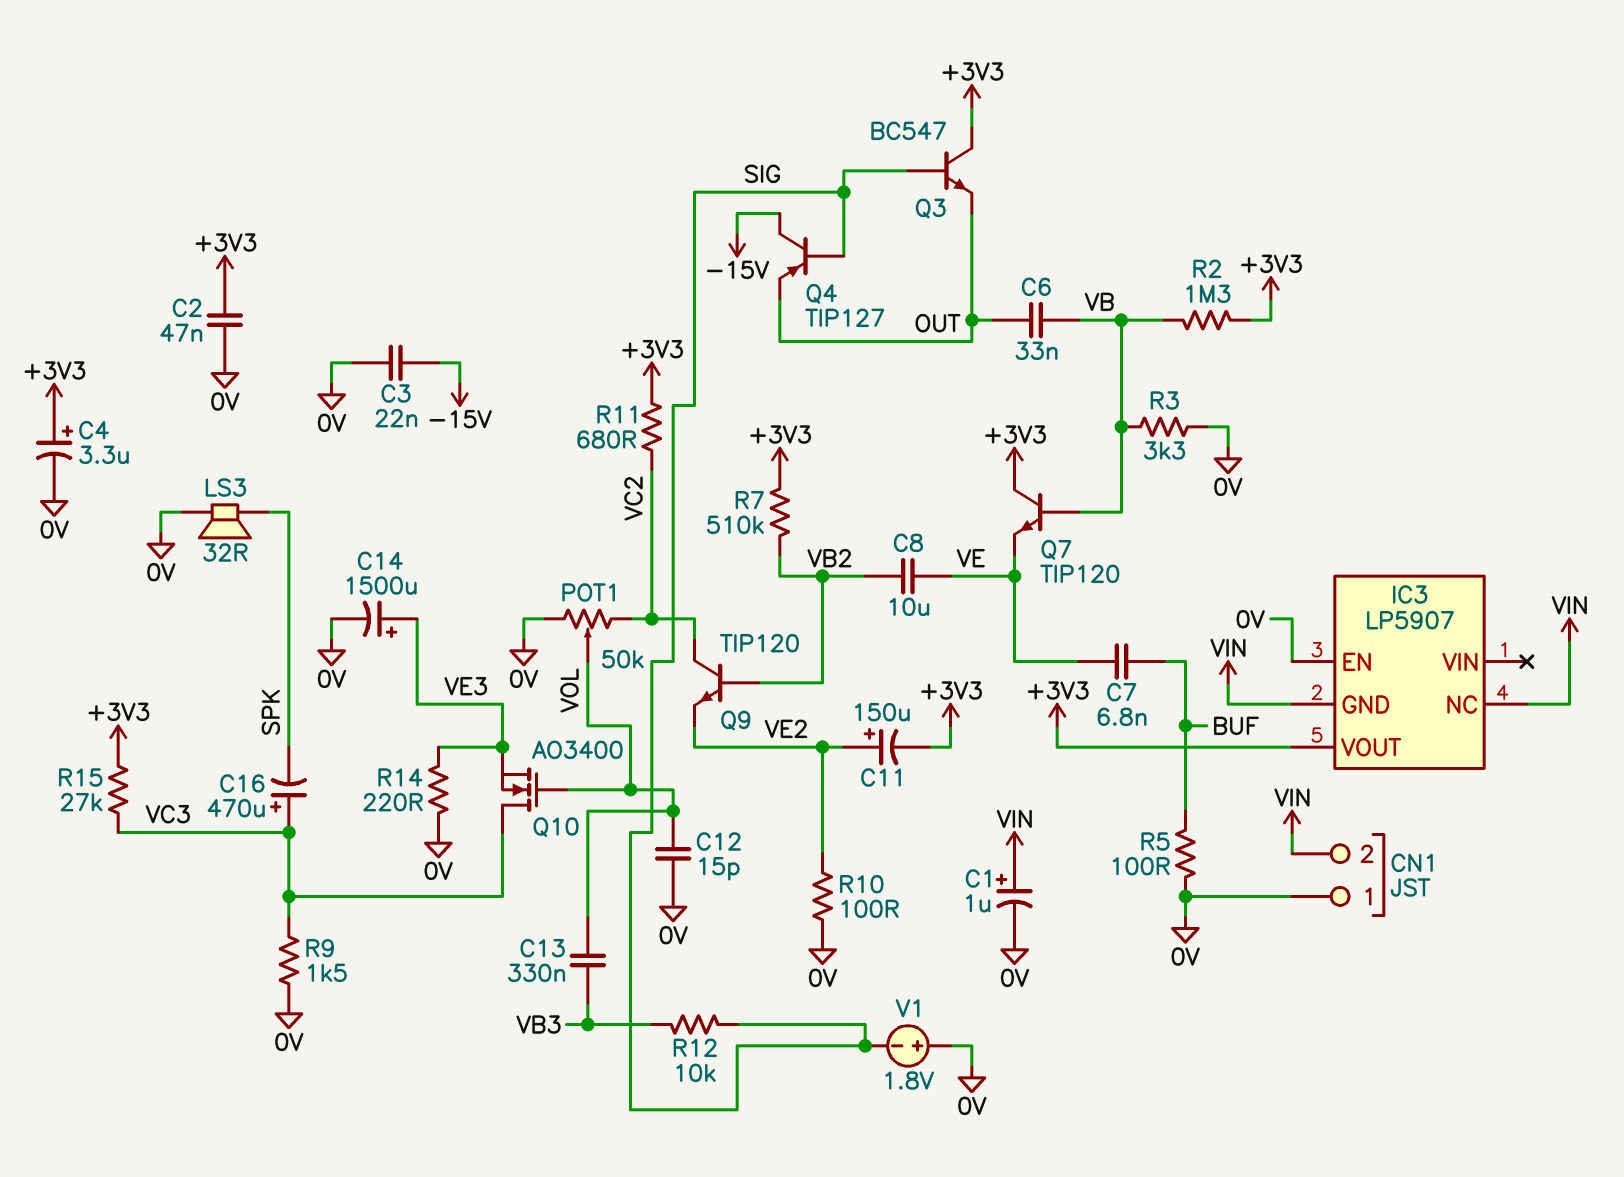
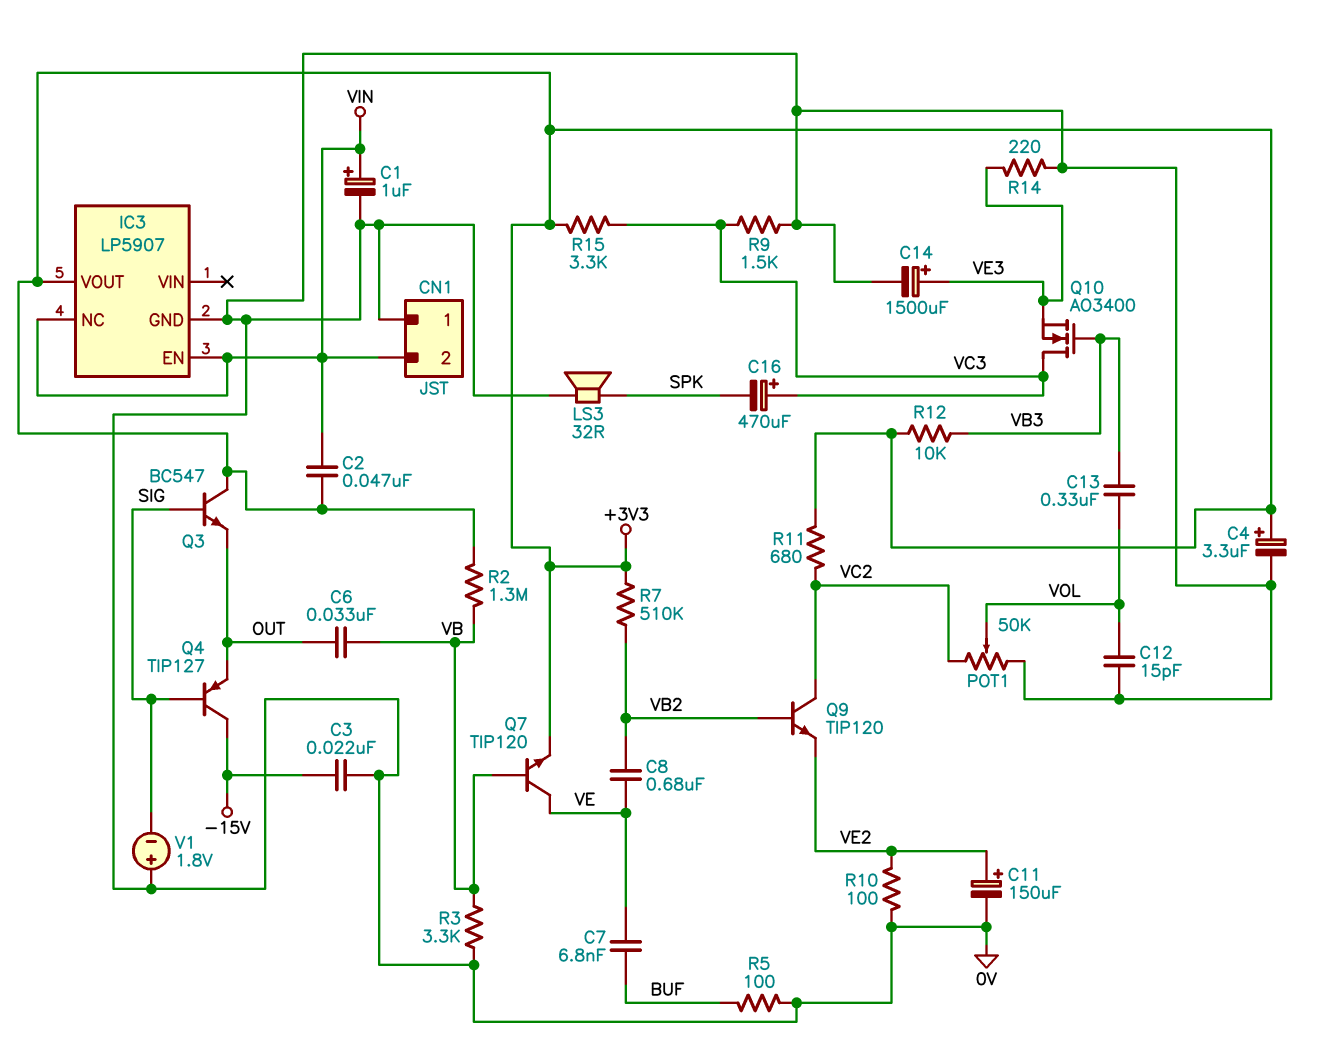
C2: 47nF (+3V3, 0V) -> 47nF (+3V3, VIN)
C8: 10uF (VB2, VE) -> 680nF (VB2, VE)
C11: 150uF (plus VE2, minus +3V3) -> 150uF (plus VE2, minus 0V)
IC3 pin EN: 0V -> VIN
IC3 pin GND: VIN -> 0V
Q7: NPN TIP120 (B VB, C +3V3, E VE) -> NPN TIP120 (B VB, C VE, E +3V3)
Q10: NMOS AO3400 (G VOL, D VC3, S VE3) -> NMOS AO3400 (G VB3, D VC3, S VE3)
R12: 10k (SIG, VB3) -> 10k (+3V3, VB3)
R15: 27k (+3V3, VC3) -> 3.3k (+3V3, VC3)

